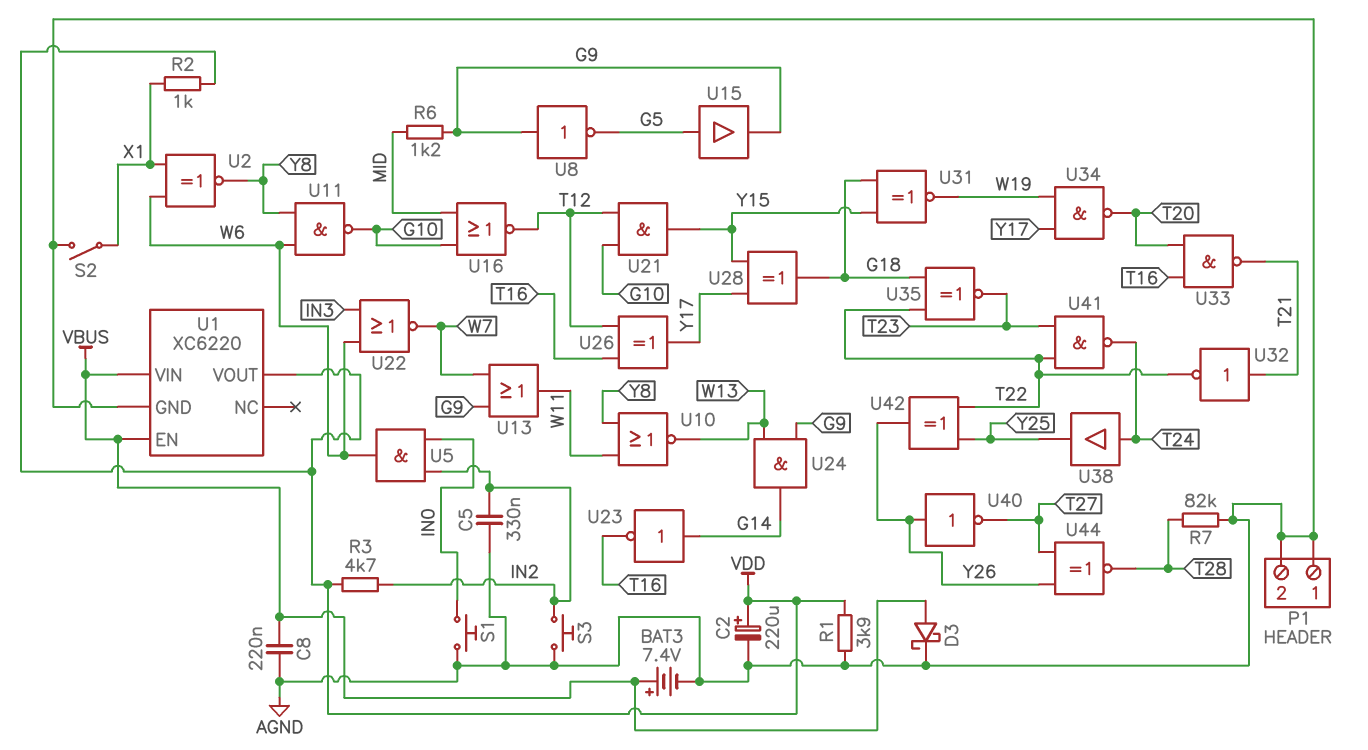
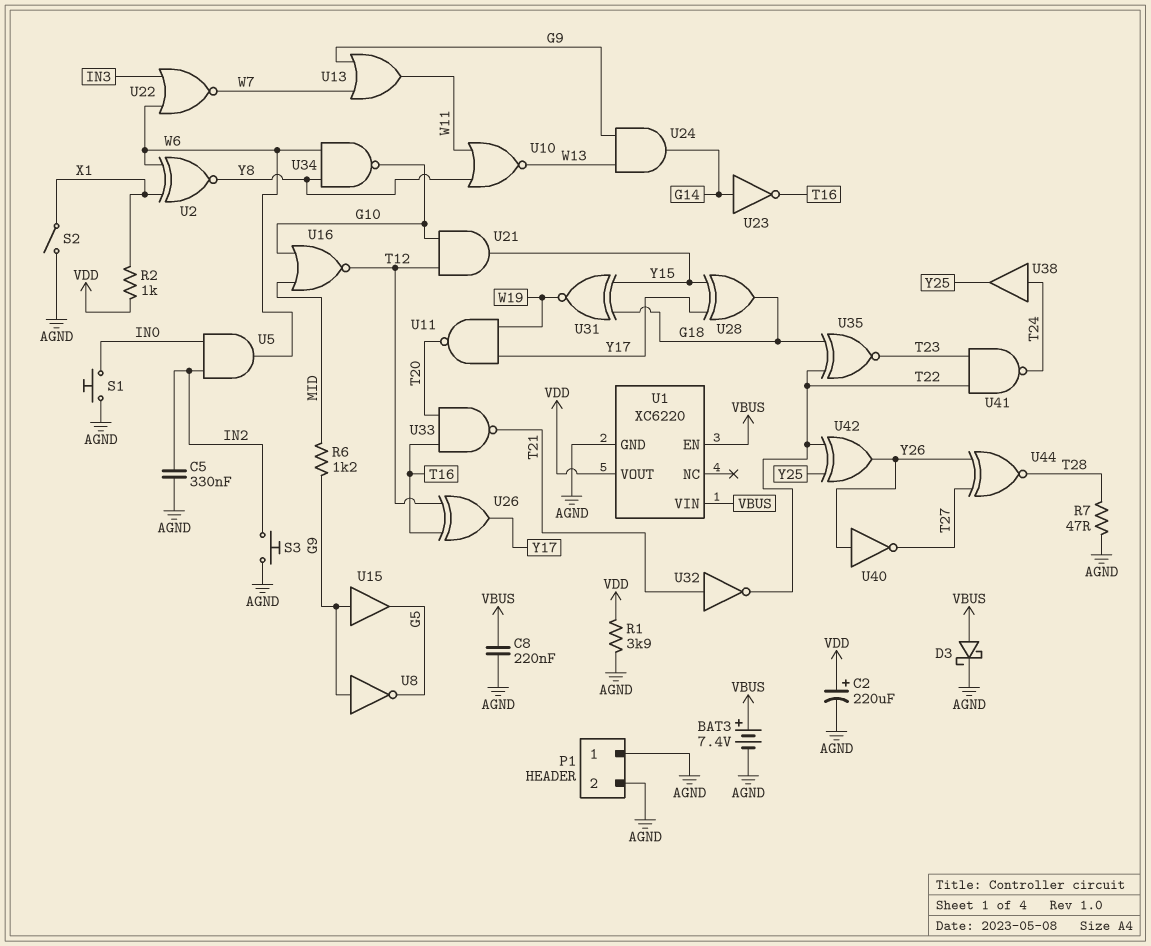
R3: 4.7k (IN2, VDD) -> none
R7: 82k (AGND, T28) -> 47 (AGND, T28)
U11: NAND (in W6, in Y8, out G10) -> NAND (in W19, in Y17, out T20)
U15: buffer (in G5, out G9) -> buffer (in G9, out G5)
U34: NAND (in W19, in Y17, out T20) -> NAND (in W6, in Y8, out G10)

